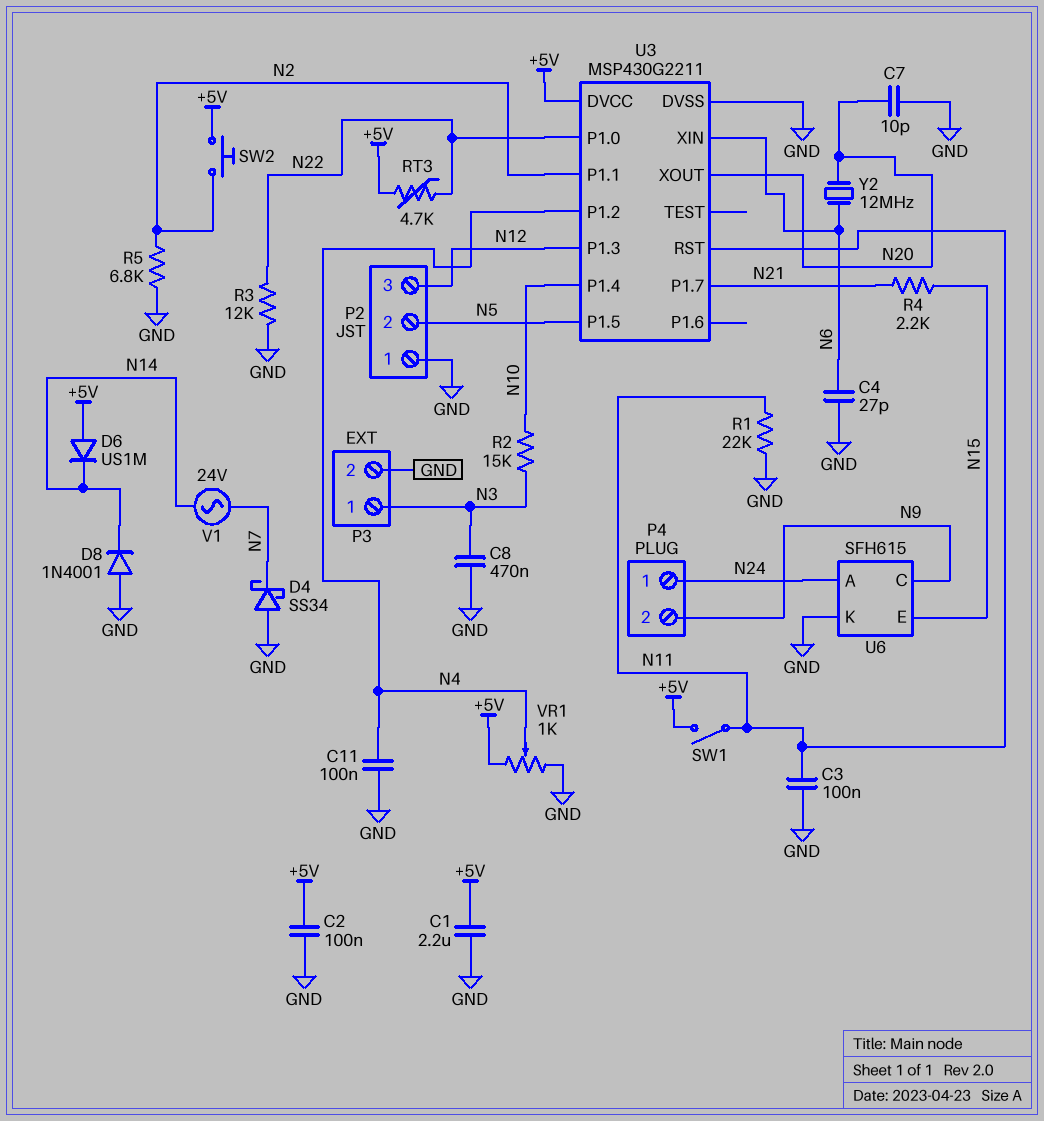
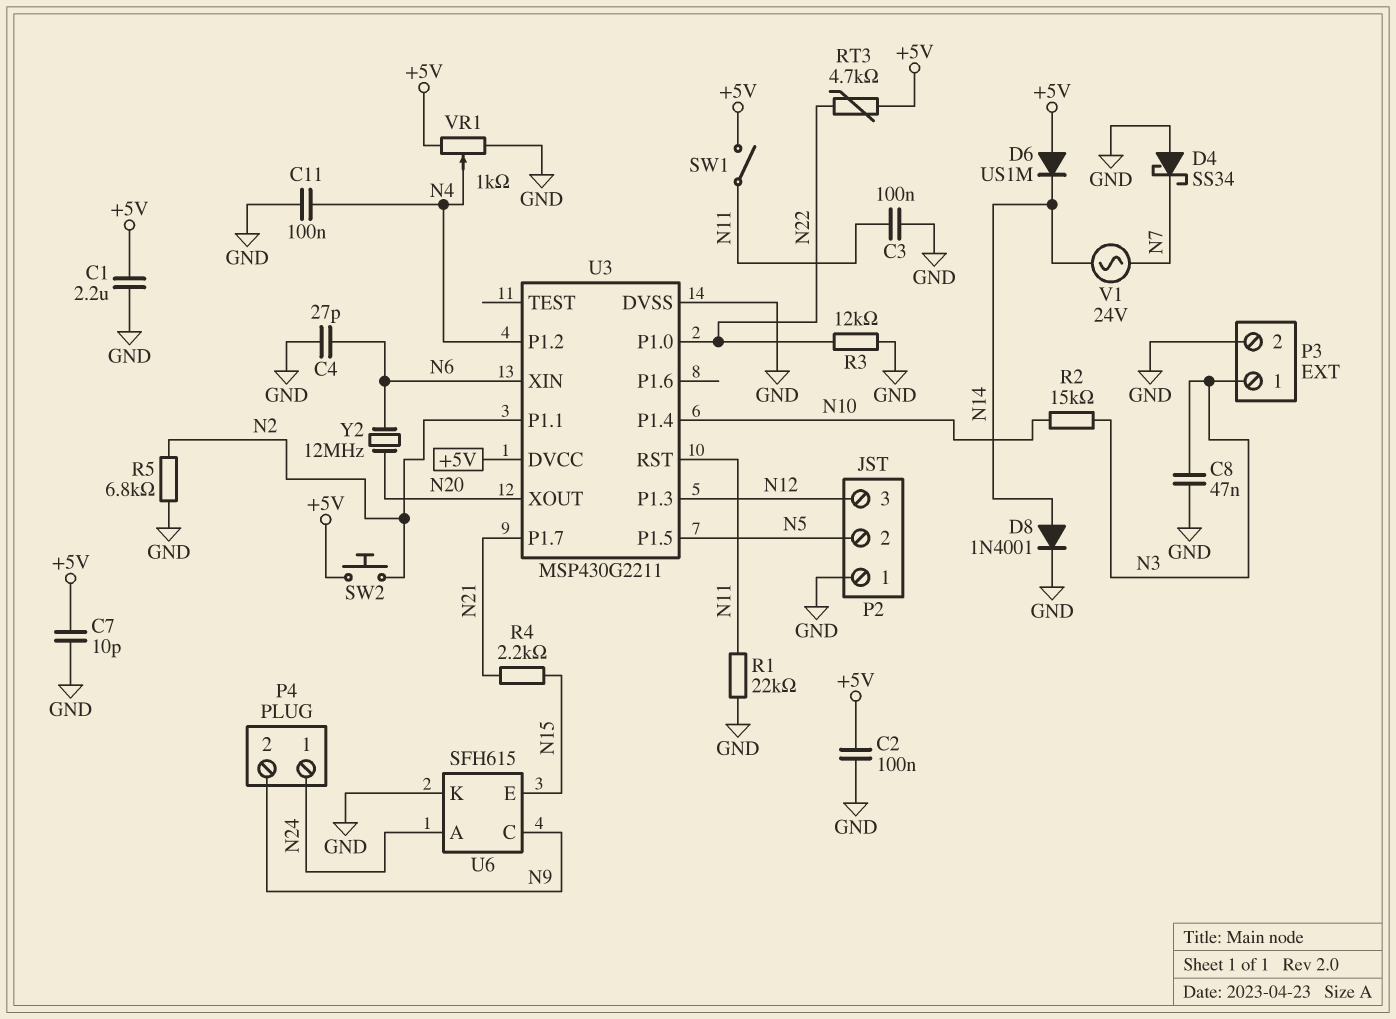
C7: 10pF (GND, N20) -> 10pF (+5V, GND)
C8: 470nF (GND, N3) -> 47nF (GND, N3)
D8: diode 1N4001 (A GND, K N14) -> diode 1N4001 (A N14, K GND)

